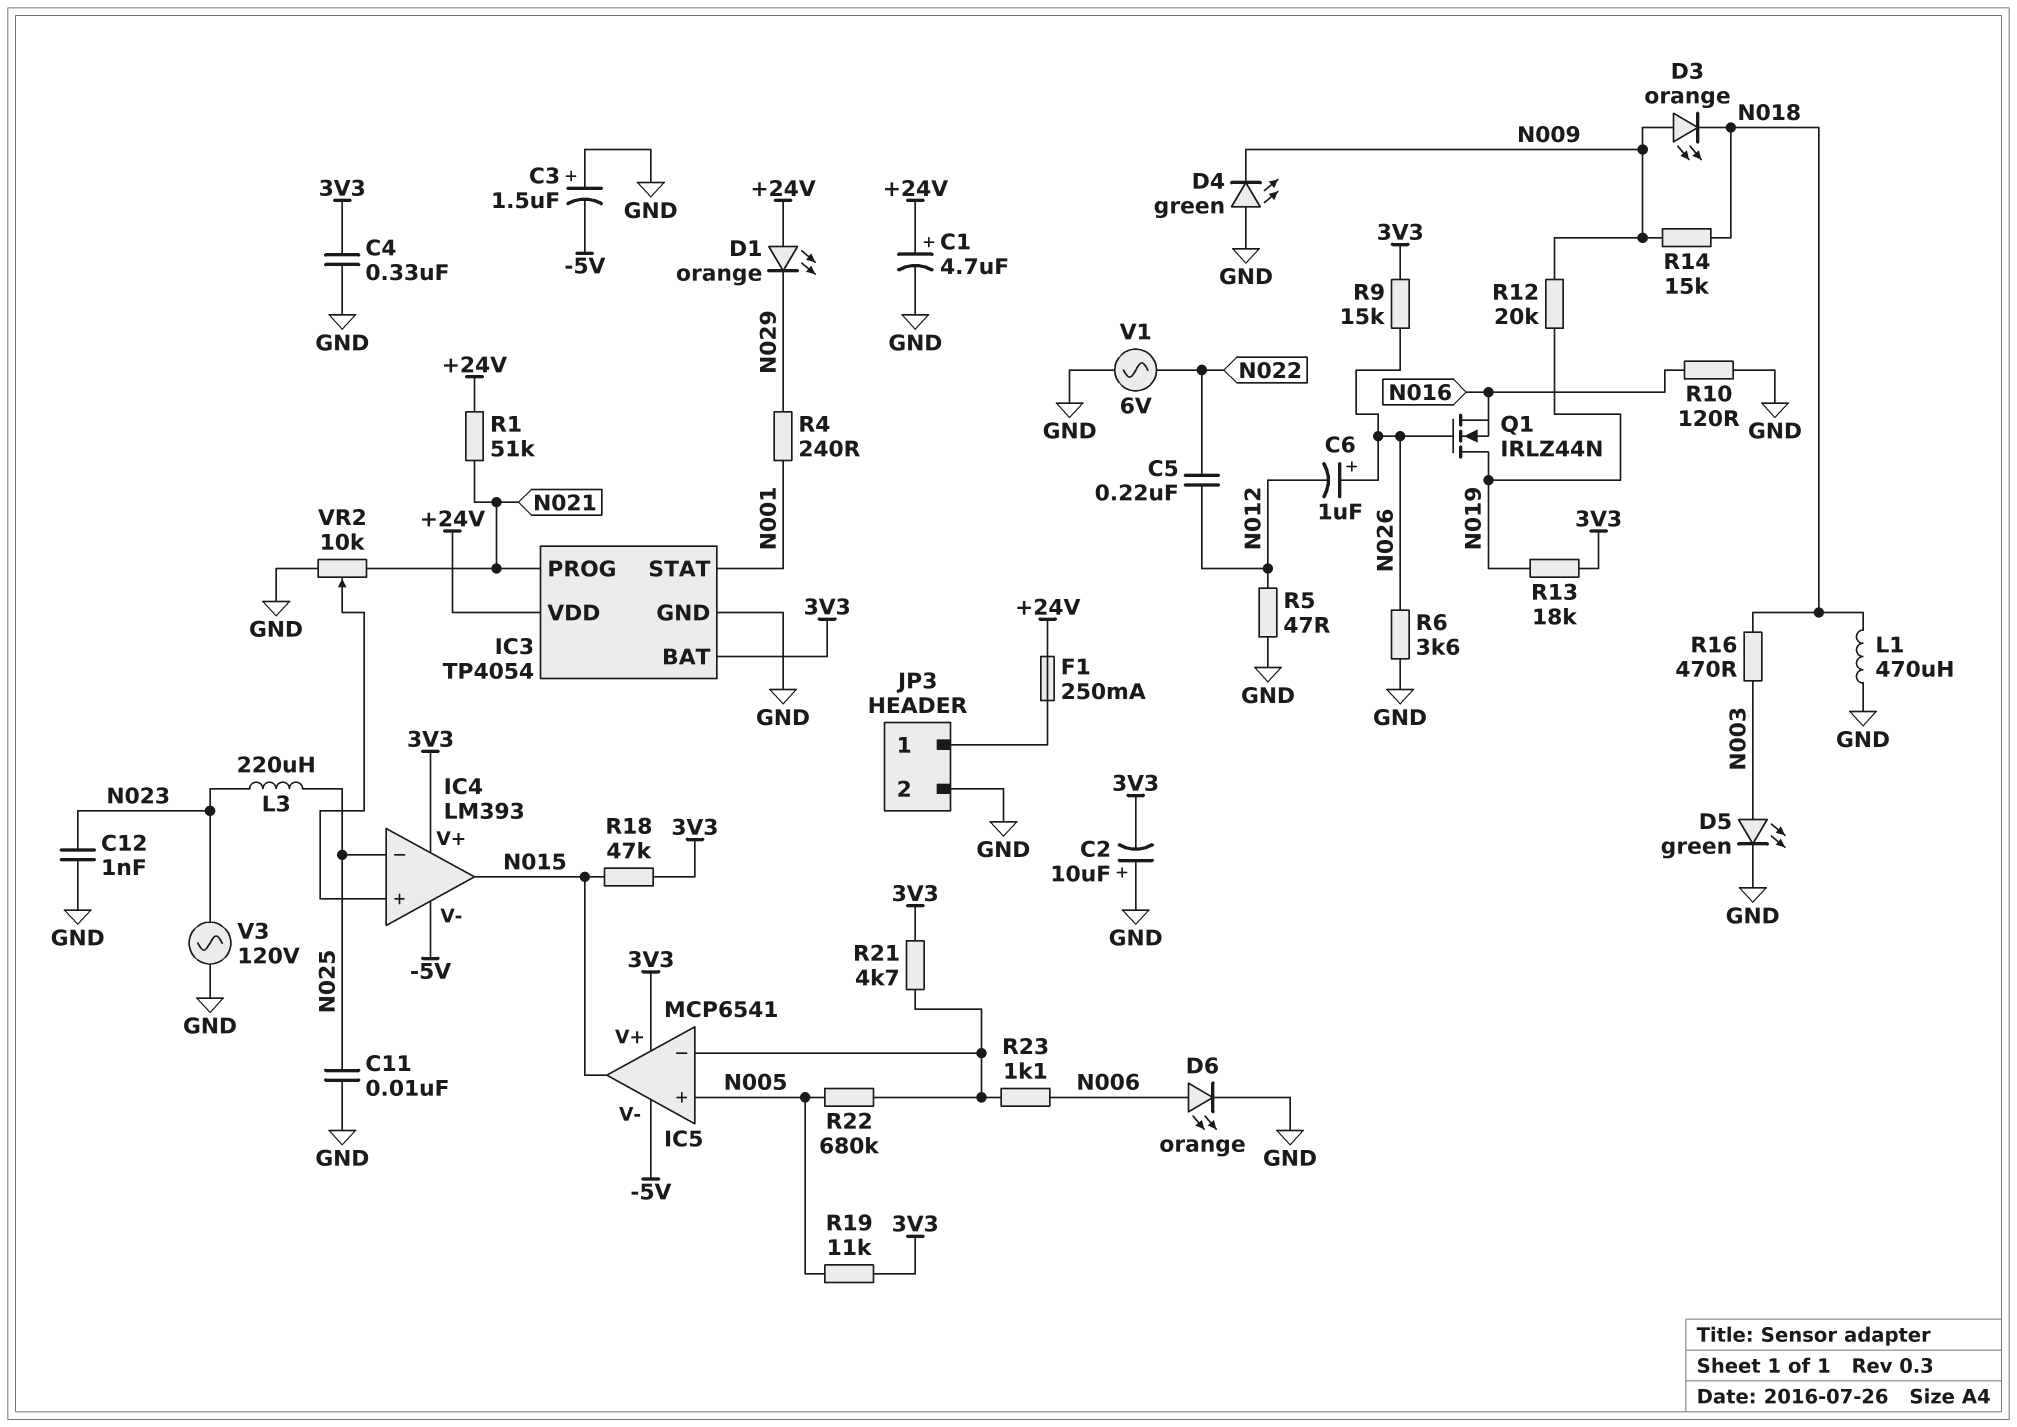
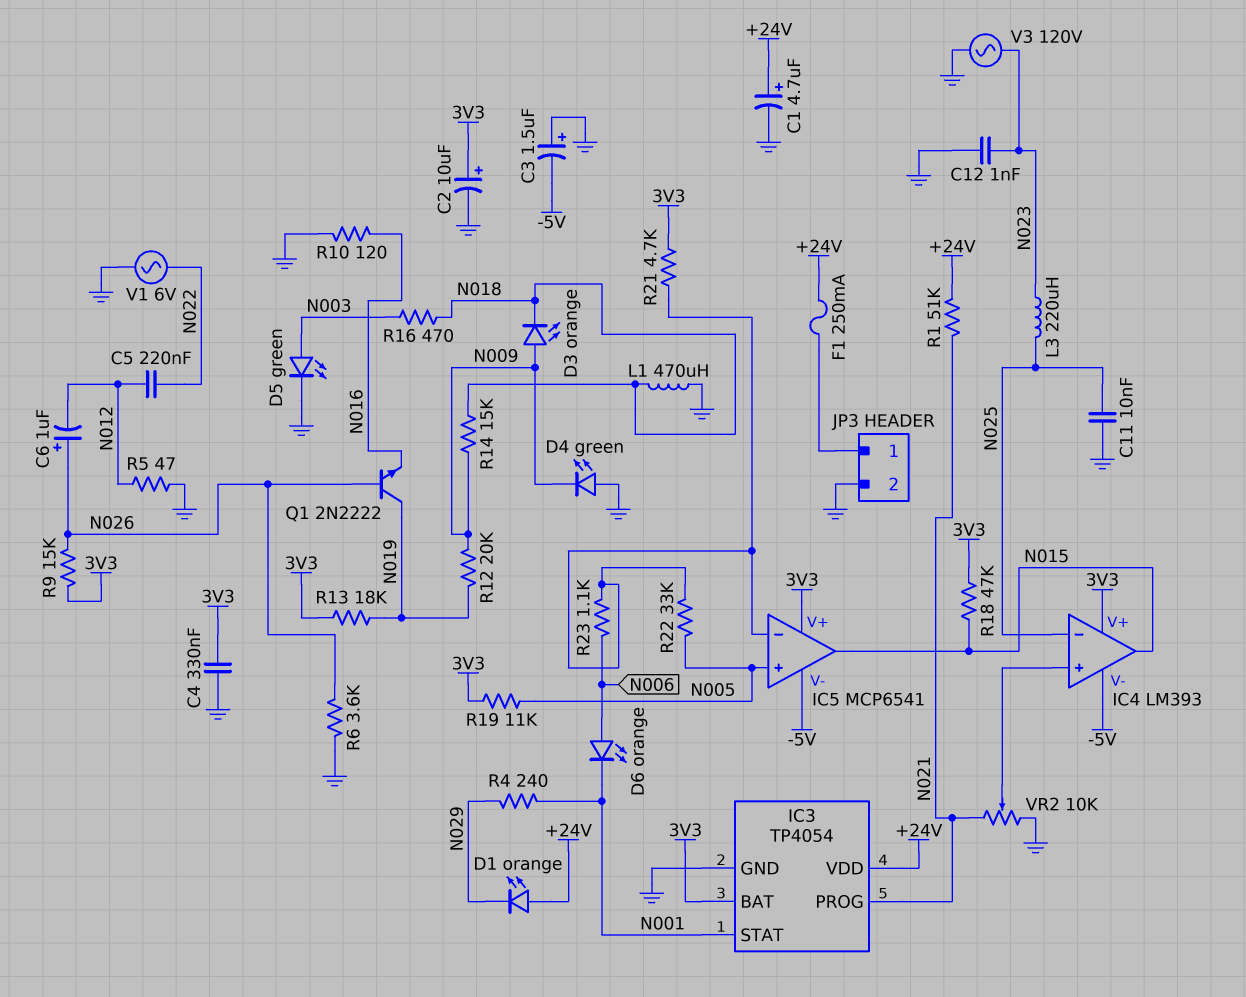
C2: 10uF (plus GND, minus 3V3) -> 10uF (plus 3V3, minus GND)
D6: LED orange (A N006, K GND) -> LED orange (A N006, K N001)
Q1: NMOS IRLZ44N (G N026, D N019, S N016) -> NPN 2N2222 (B N026, C N019, E N016)
R22: 680k (IC5/in-, N005) -> 33k (IC5/in-, N005)

